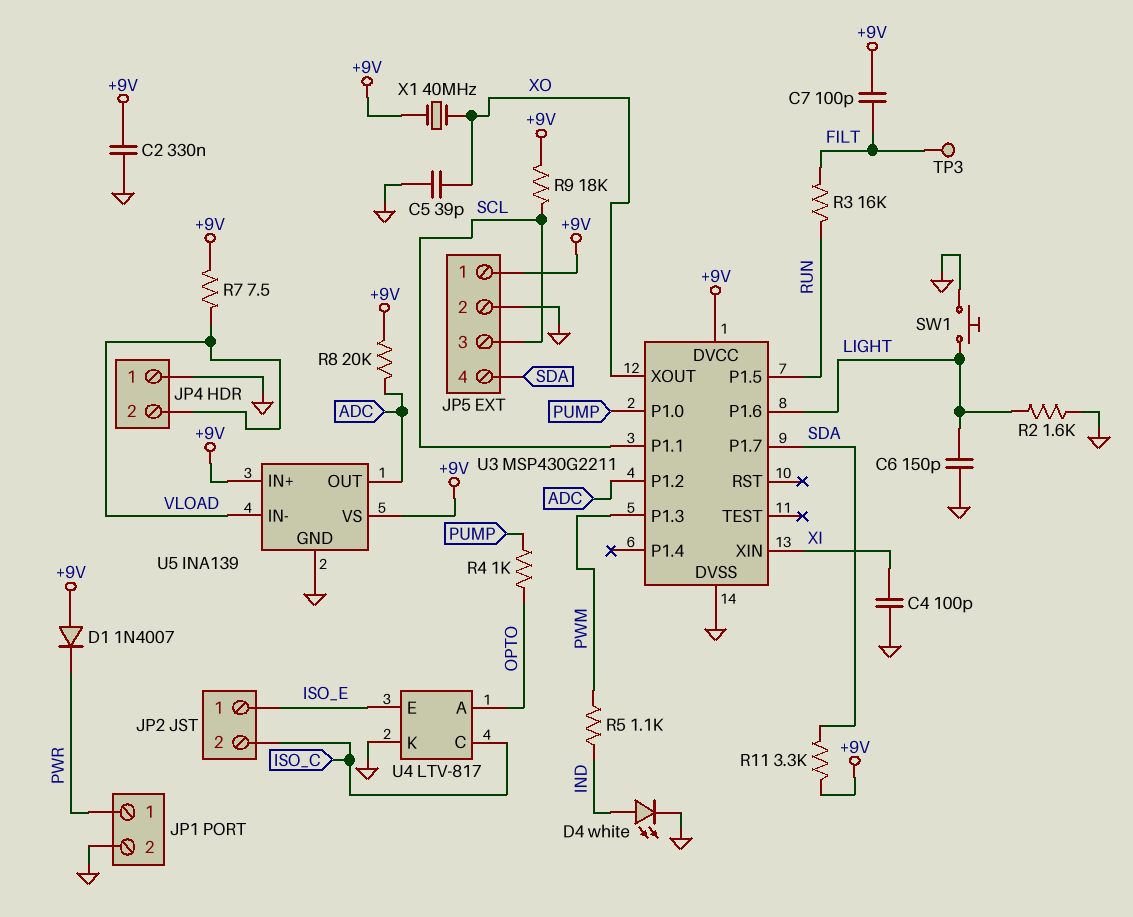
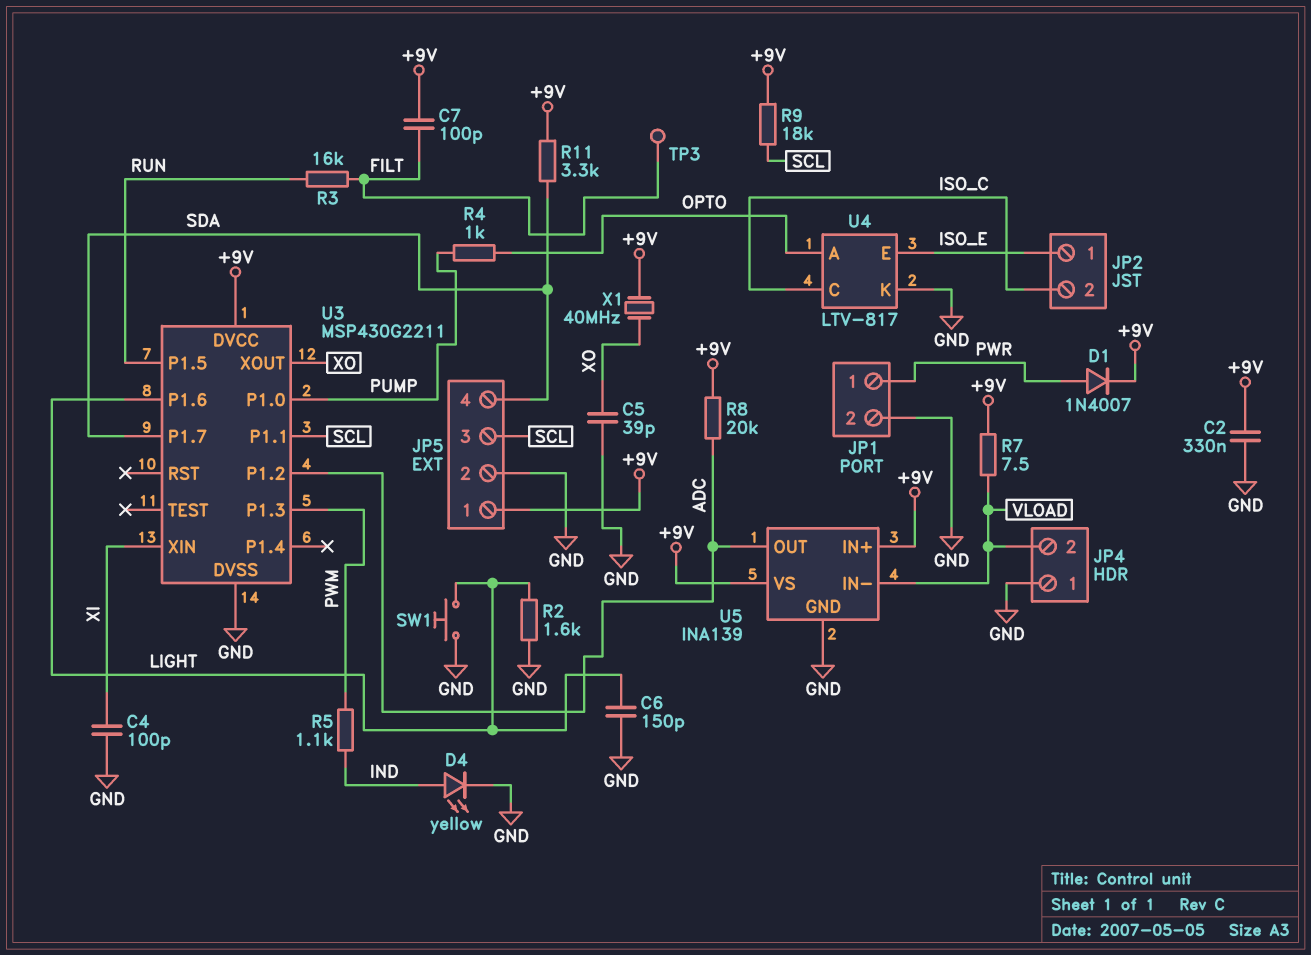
D1: diode 1N4007 (A +9V, K PWR) -> diode 1N4007 (A PWR, K +9V)
D4: LED white (A IND, K GND) -> LED yellow (A IND, K GND)

